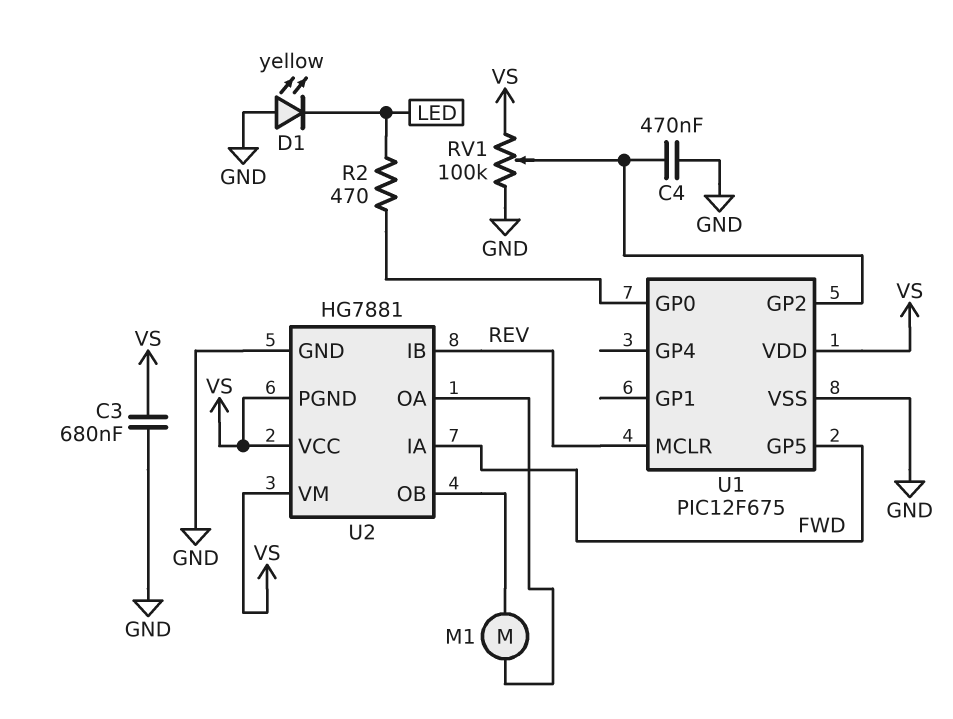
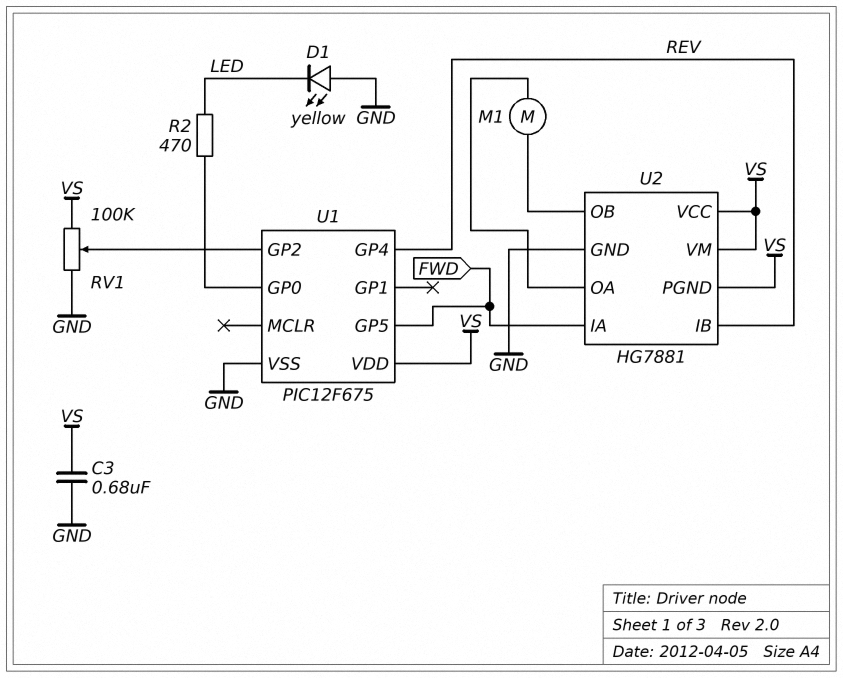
C4: 470nF (GND, U1/GP2) -> none
U1 pin GP4: none -> REV
U1 pin MCLR: REV -> none

